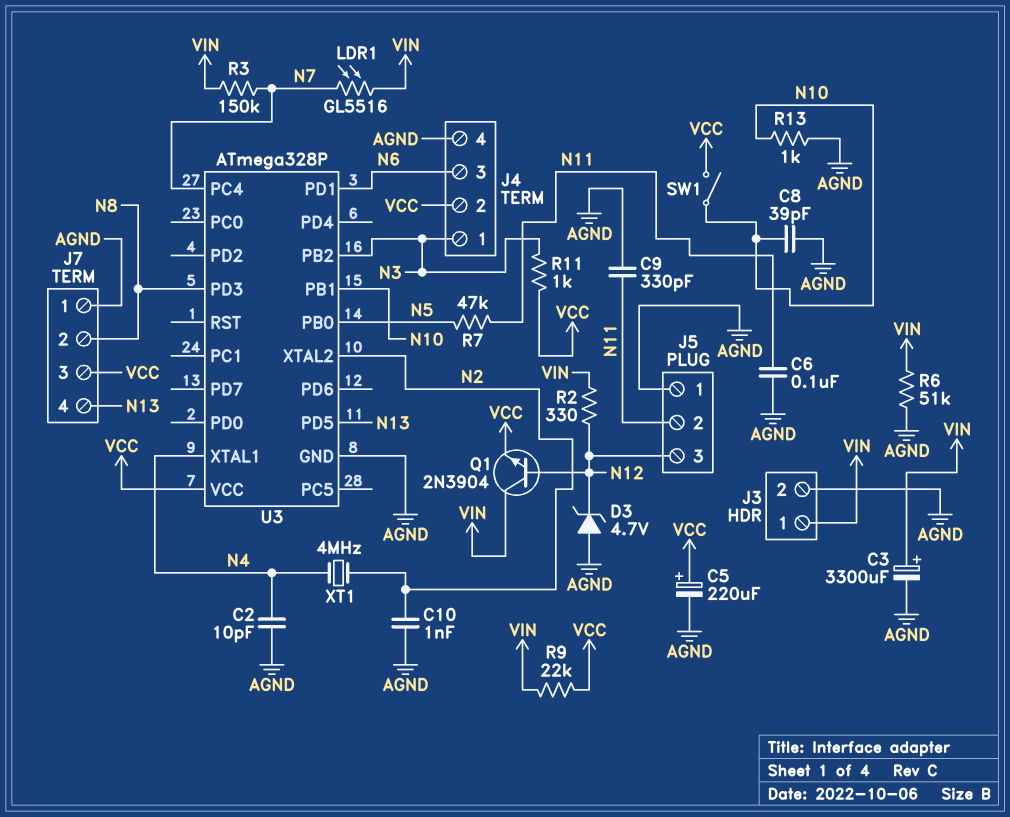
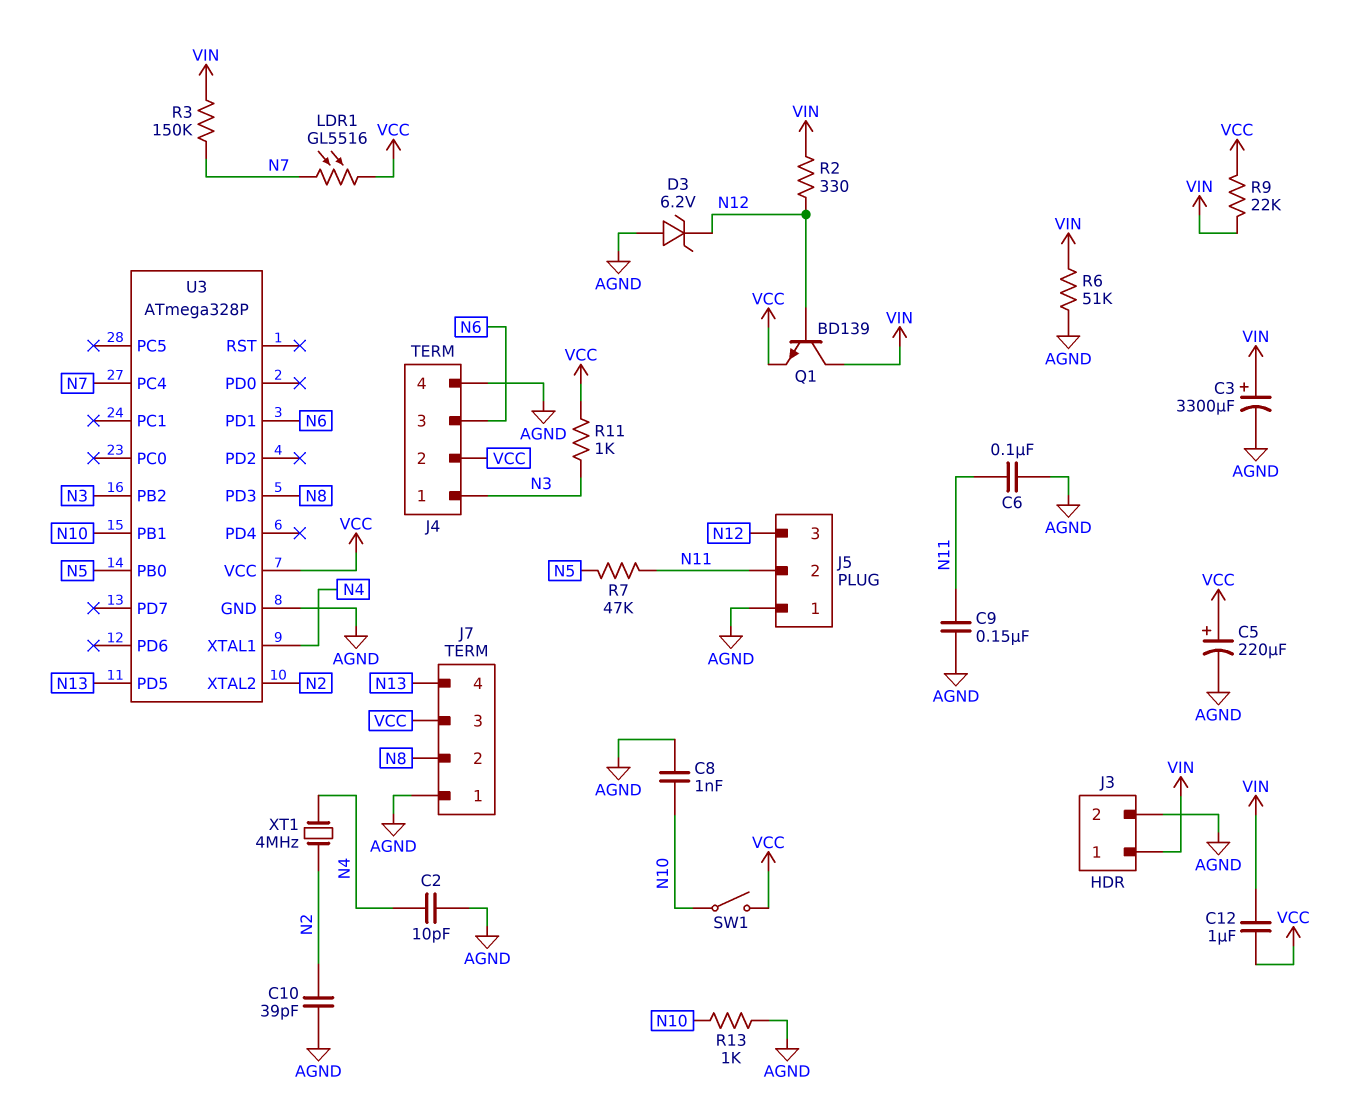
C8: 39pF (AGND, N10) -> 1nF (AGND, N10)
C9: 330pF (AGND, N11) -> 150nF (AGND, N11)
C10: 1nF (AGND, N2) -> 39pF (AGND, N2)
C12: none -> 1uF (VCC, VIN)
D3: zener 4.7V (A AGND, K N12) -> zener 6.2V (A AGND, K N12)
LDR1: GL5516 (N7, VIN) -> GL5516 (N7, VCC)
Q1: NPN 2N3904 (B N12, C VIN, E VCC) -> NPN BD139 (B N12, C VIN, E VCC)

